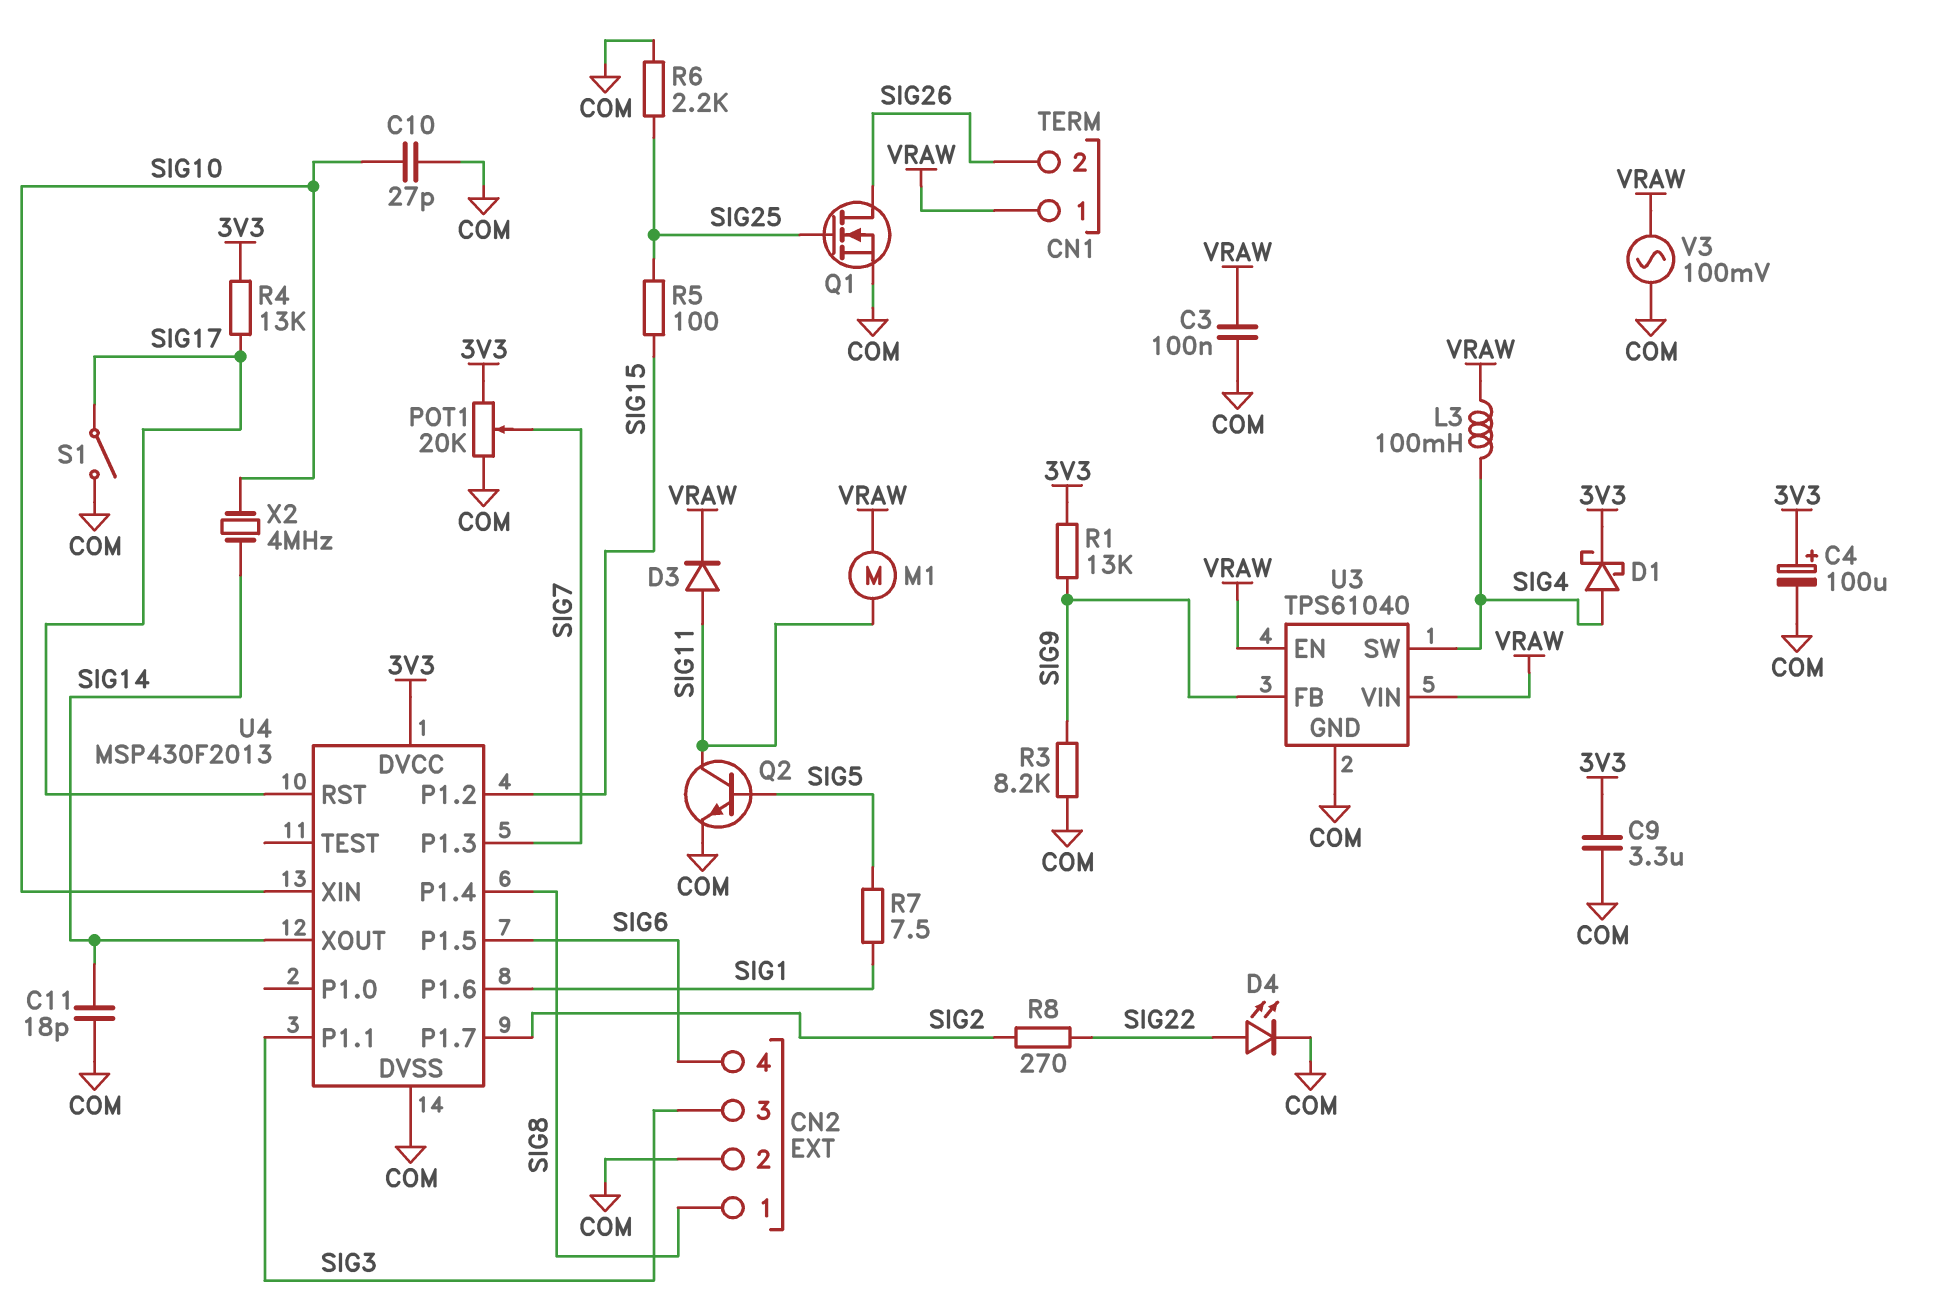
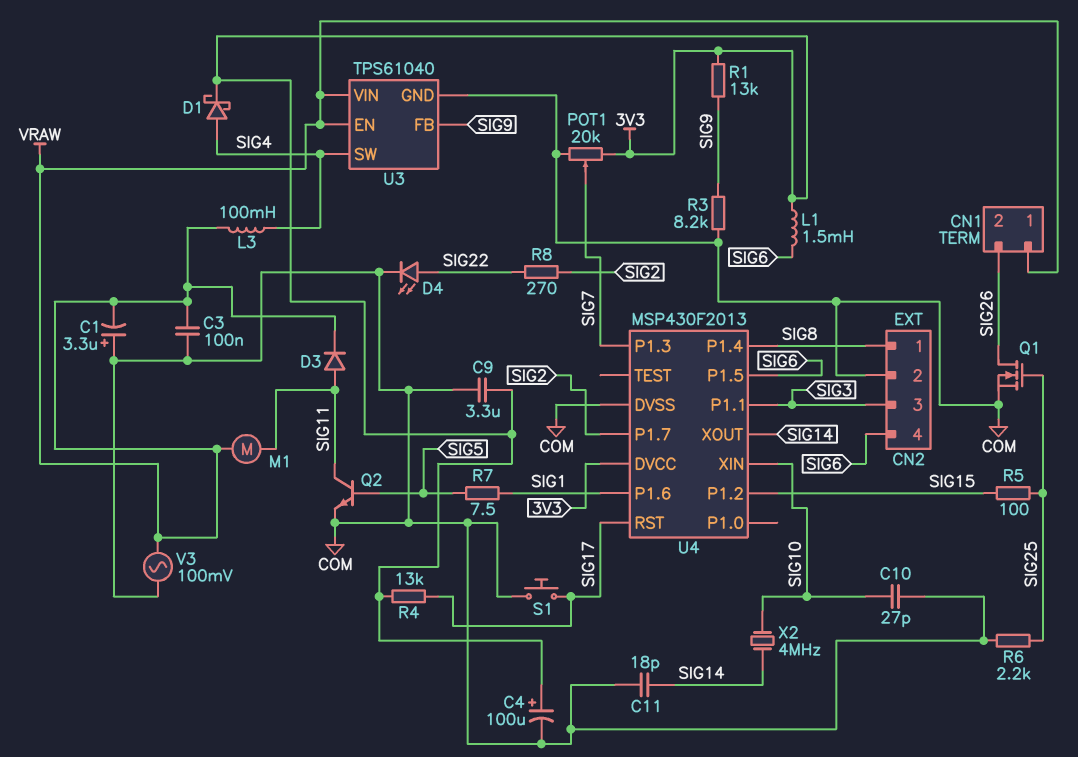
C1: none -> 3.3uF (plus COM, minus VRAW)
L1: none -> 1.5mH (3V3, SIG6)
S1: switch (COM, SIG17) -> button (COM, SIG17)

